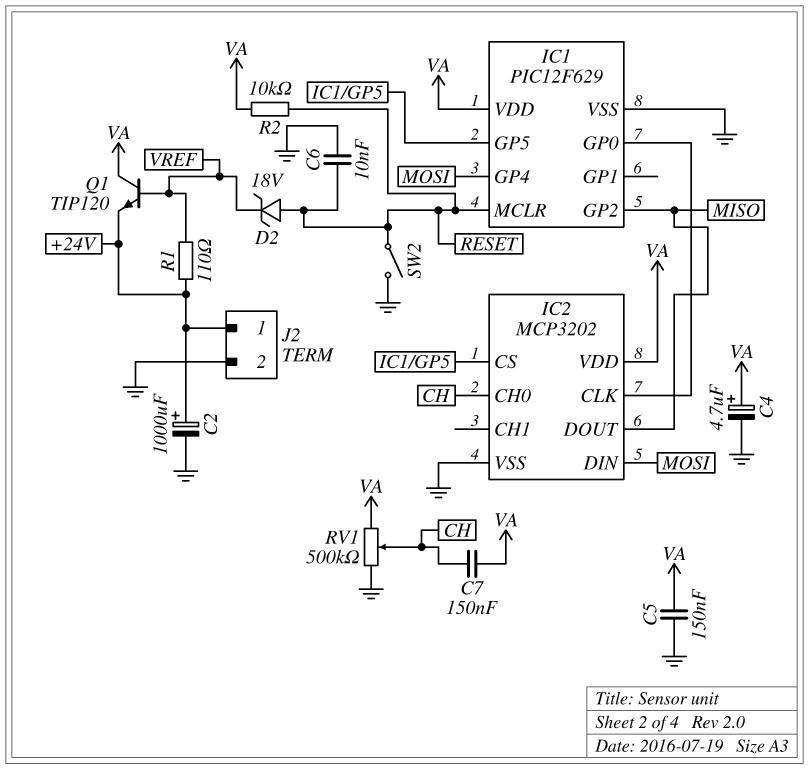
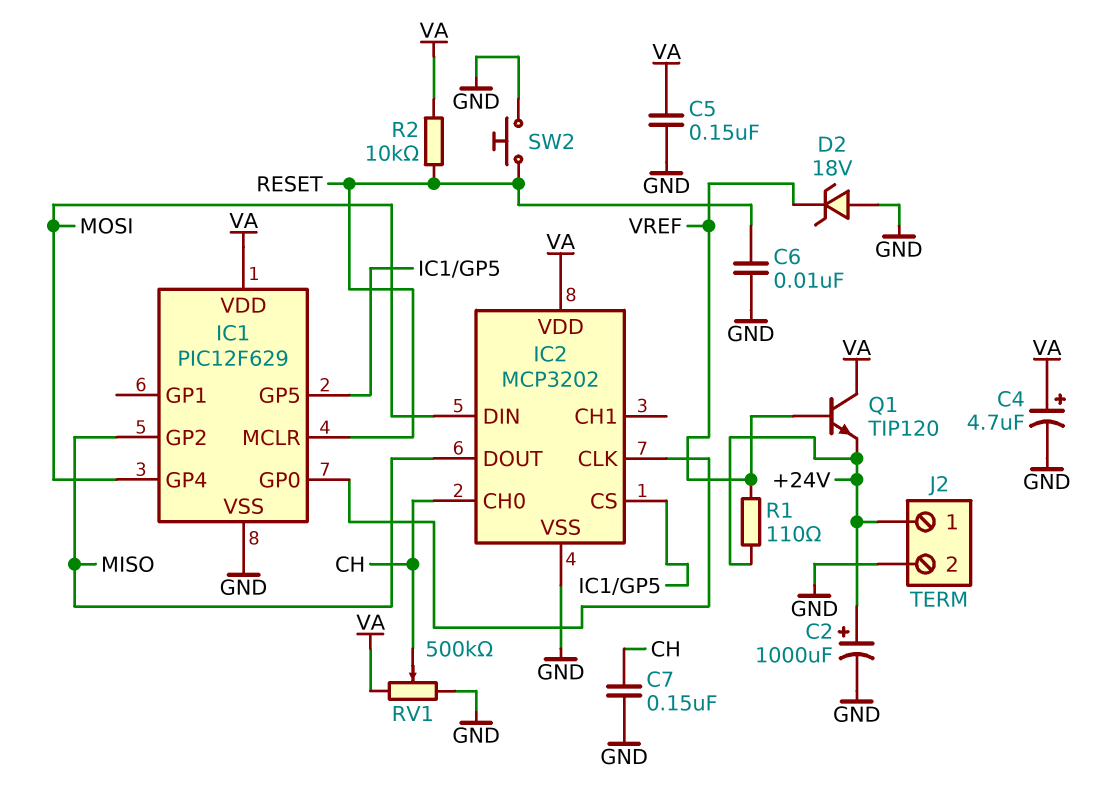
C7: 150nF (CH, VA) -> 150nF (CH, GND)
D2: zener 18V (A RESET, K VREF) -> zener 18V (A GND, K VREF)
SW2: switch (GND, RESET) -> button (GND, RESET)

